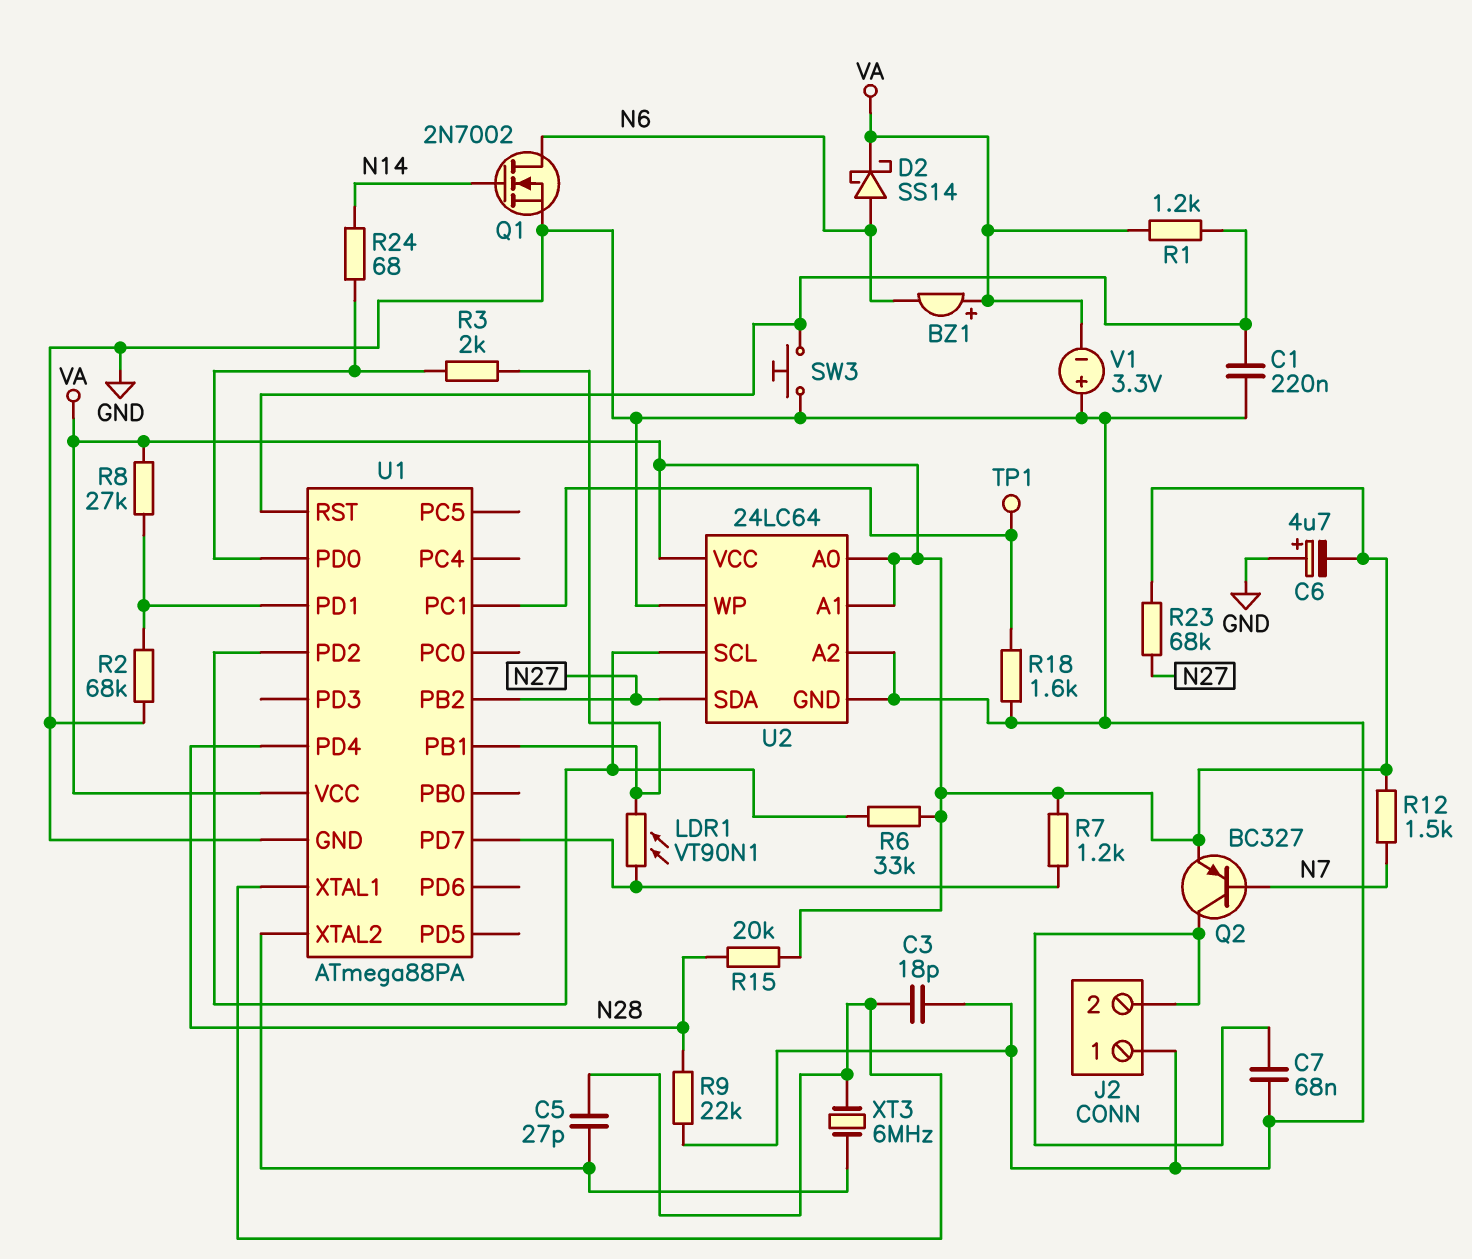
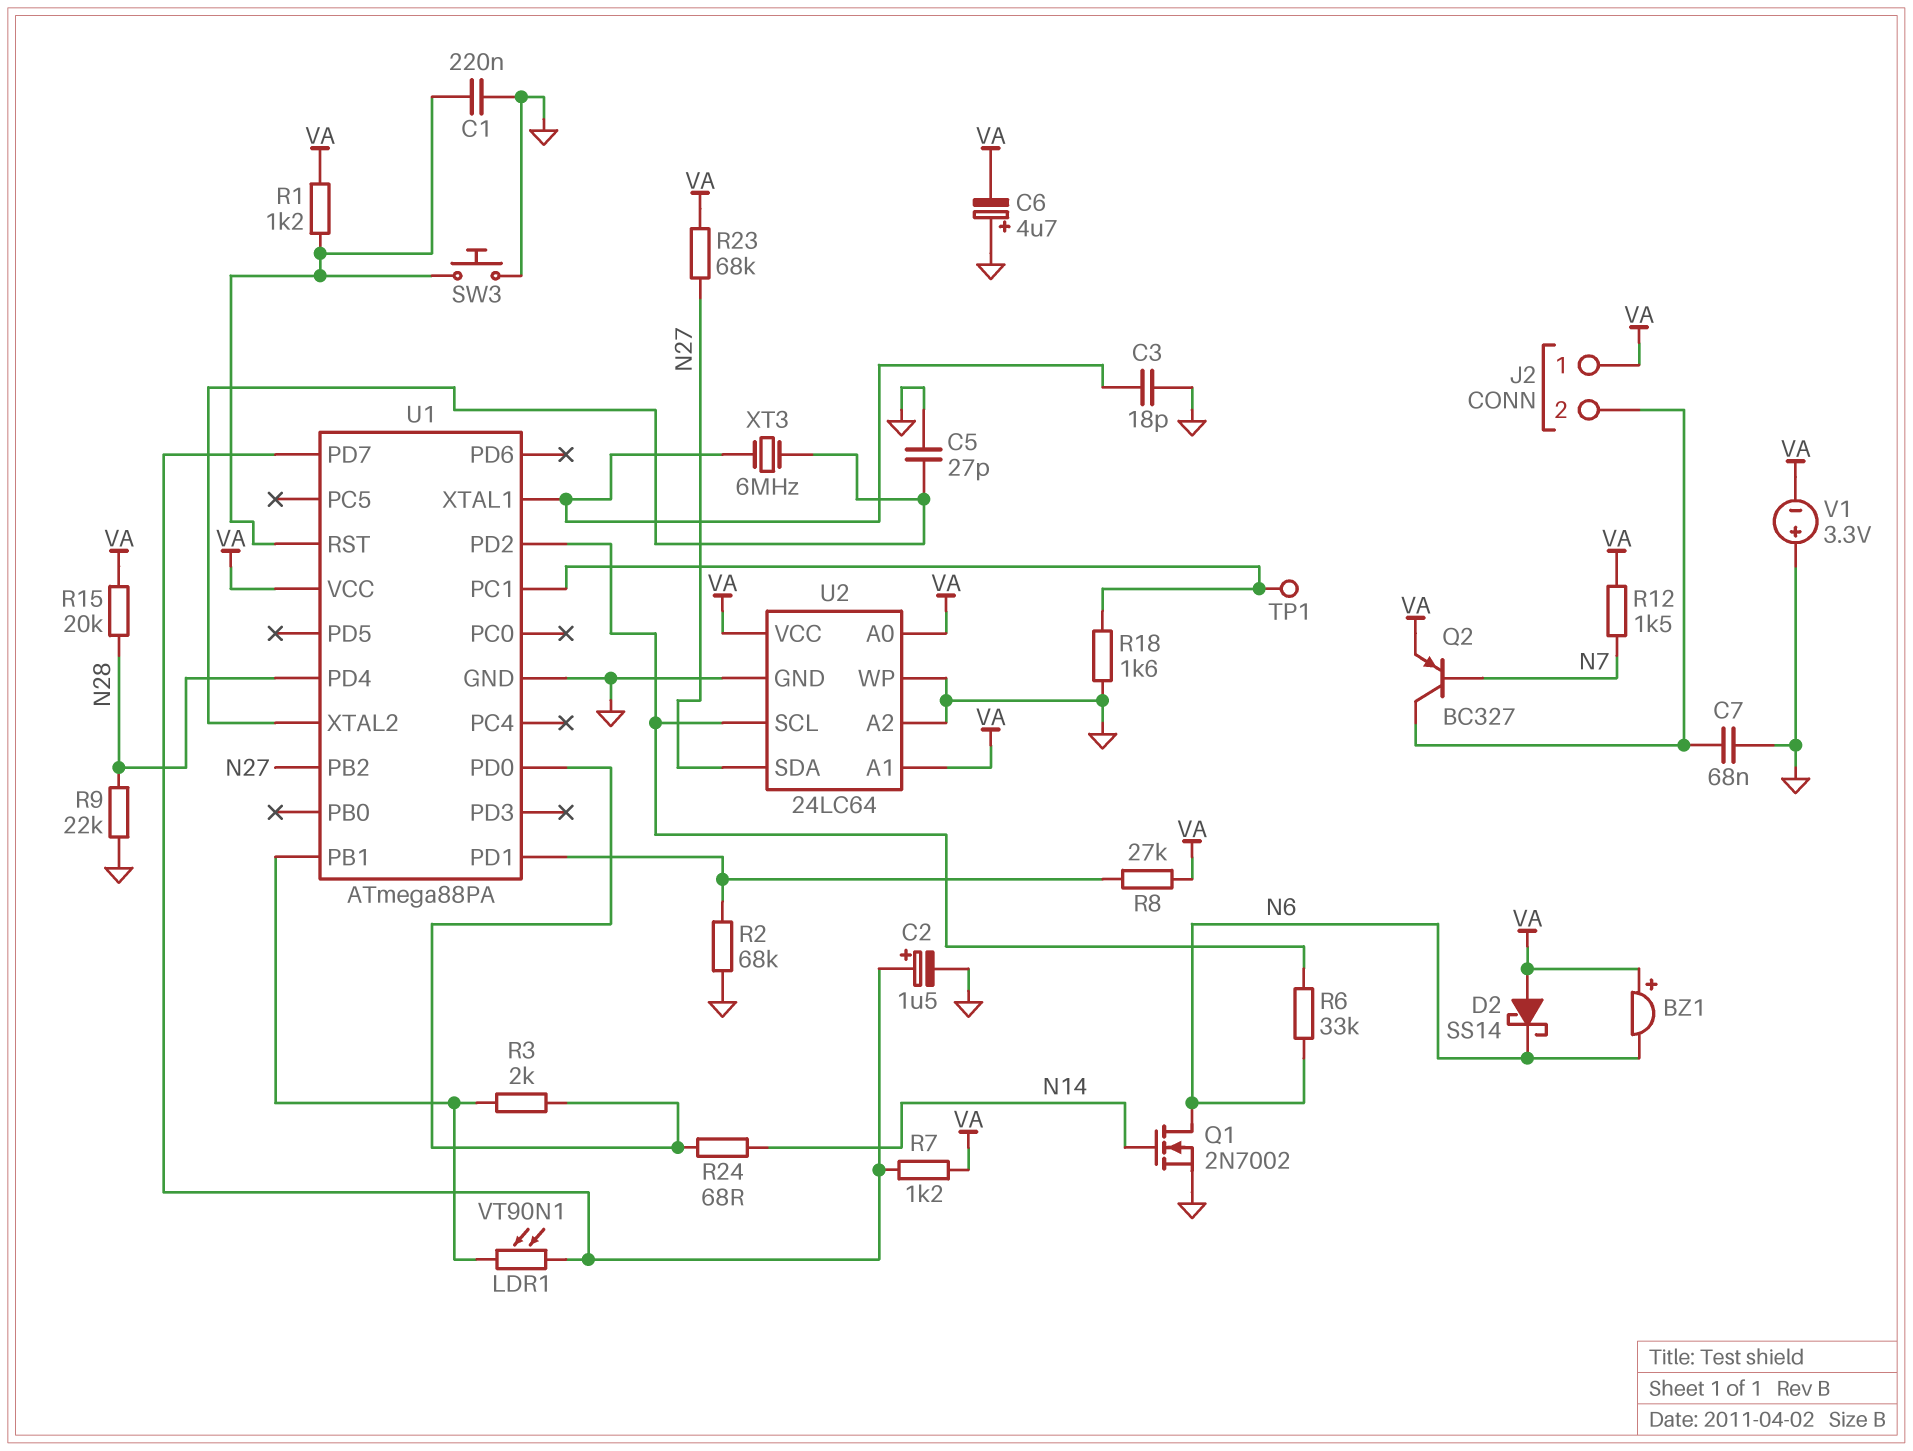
C2: none -> 1.5uF (plus U1/PD7, minus GND)
C5: 27pF (U1/XTAL1, U1/XTAL2) -> 27pF (GND, U1/XTAL2)
D2: schottky SS14 (A N6, K VA) -> schottky SS14 (A VA, K N6)
J2 pin 1: GND -> VA
R6: 33k (U1/PD2, VA) -> 33k (N6, U1/PD2)

